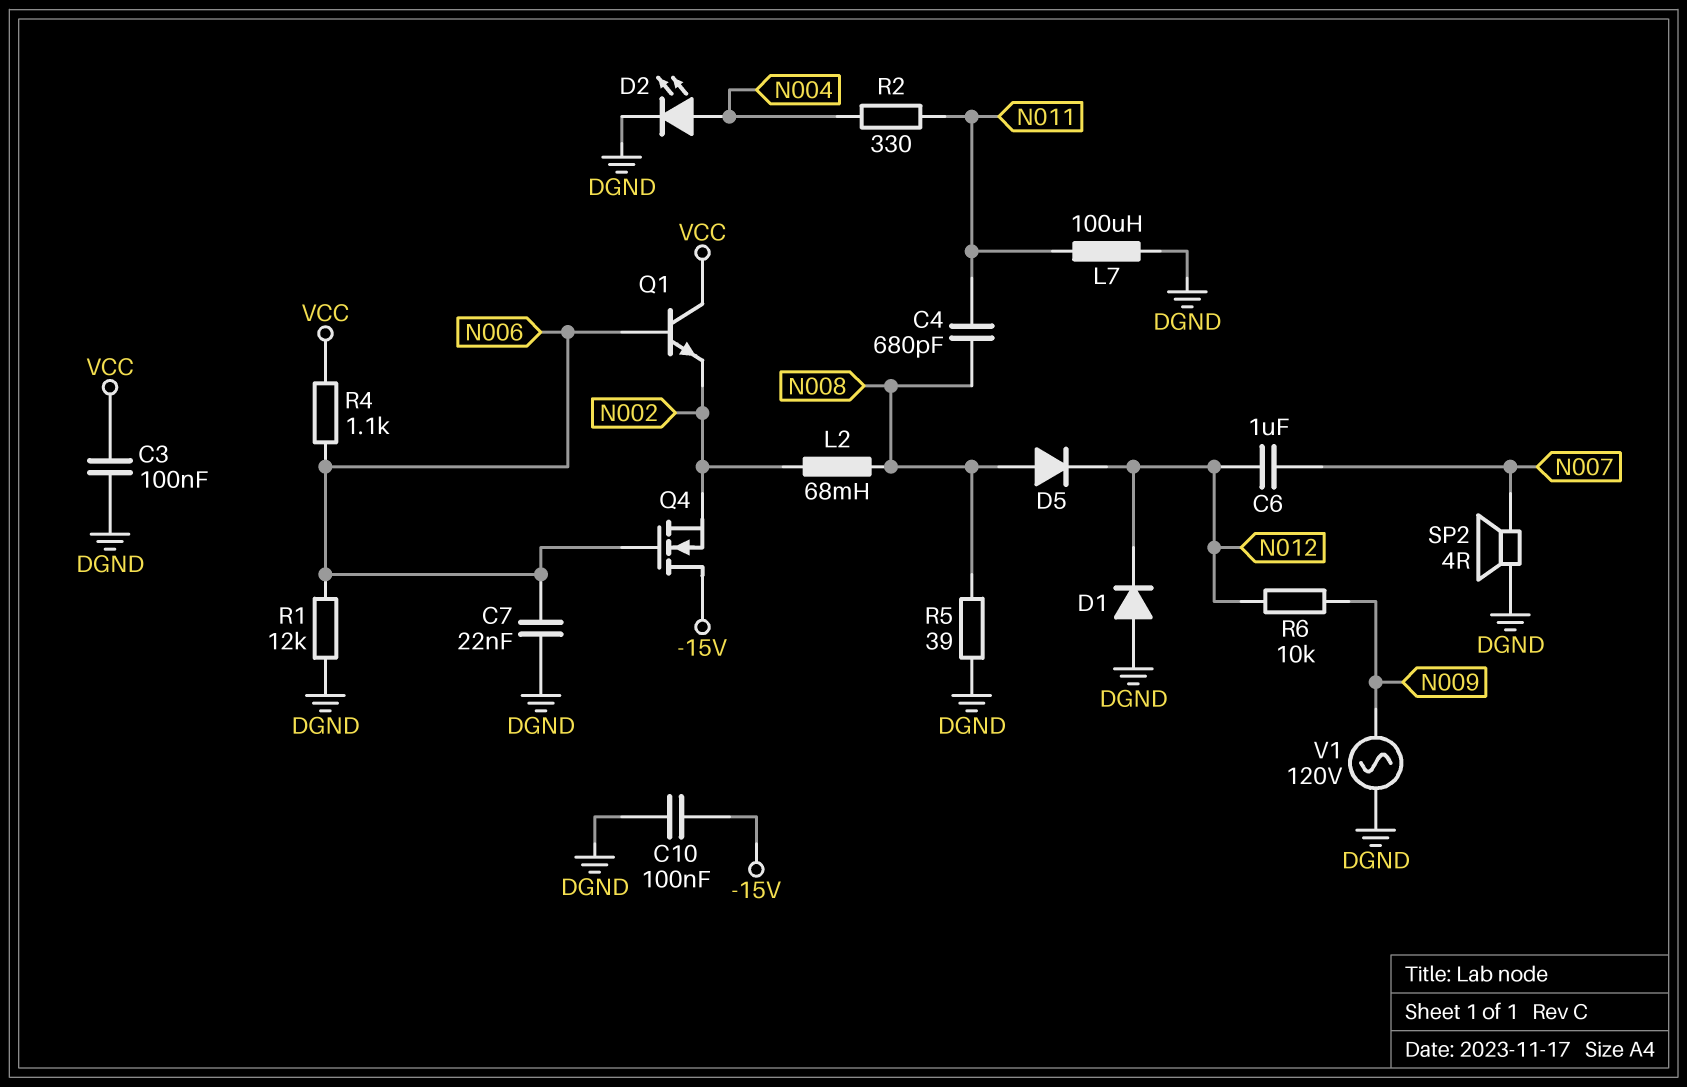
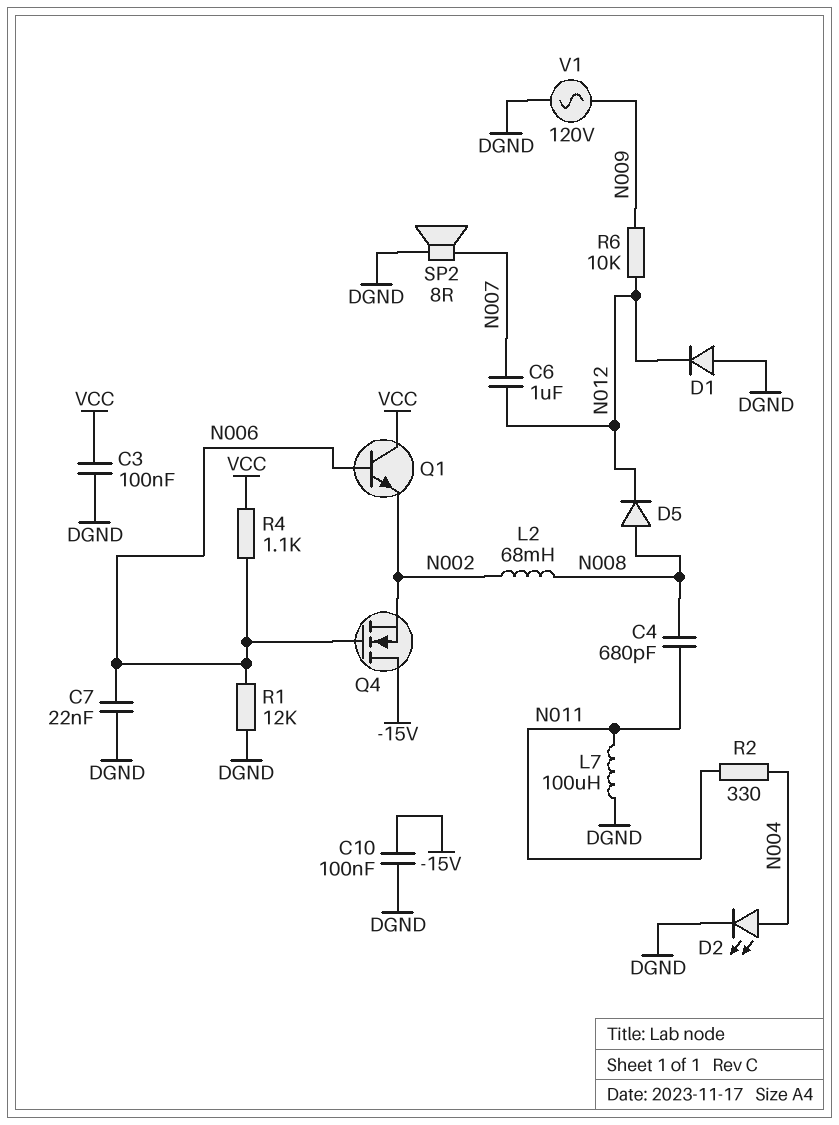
R5: 39 (DGND, N008) -> none
SP2: speaker 4R (DGND, N007) -> speaker 8R (DGND, N007)

